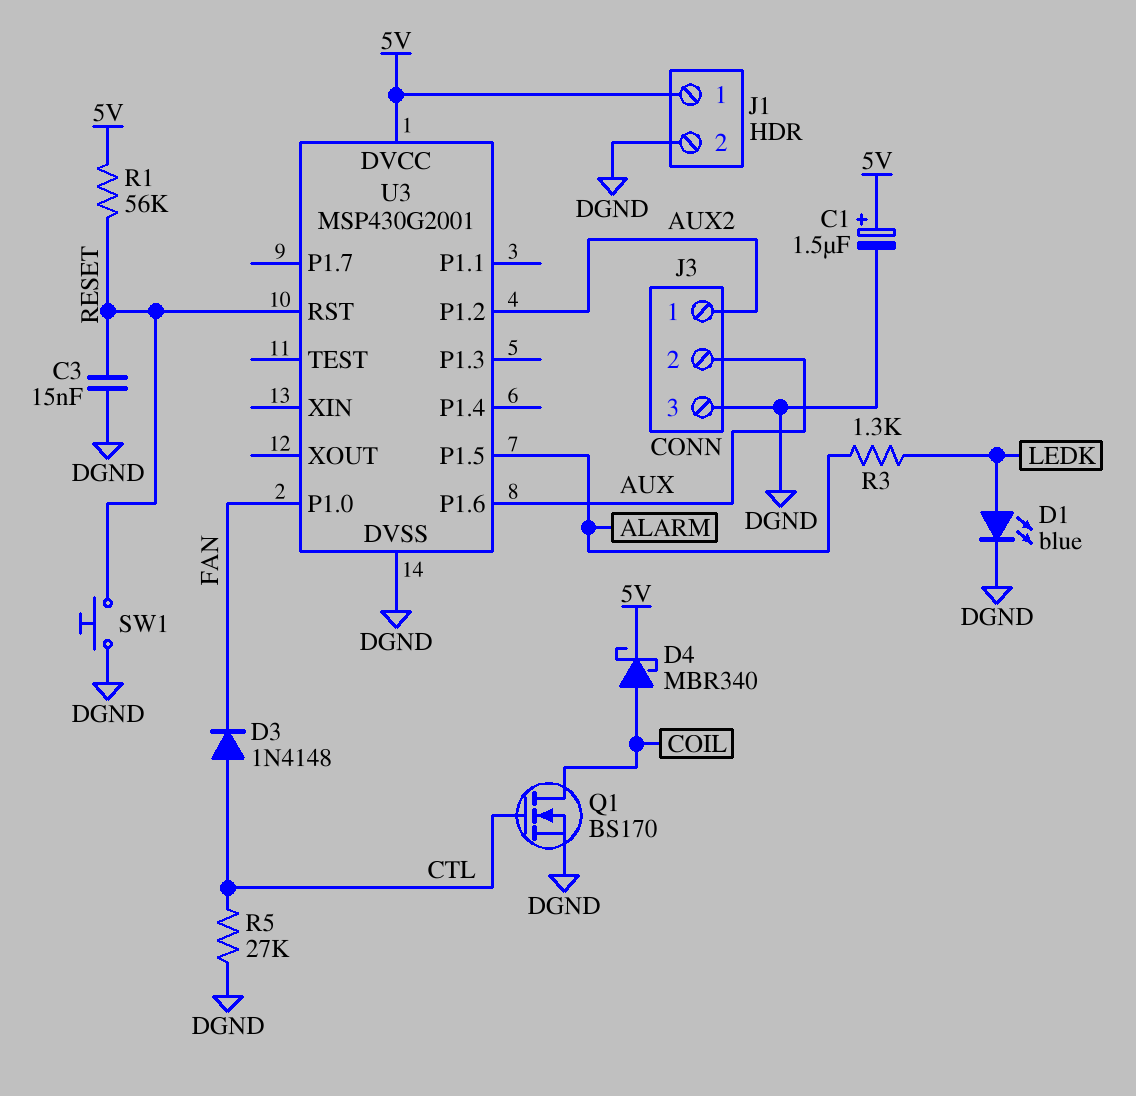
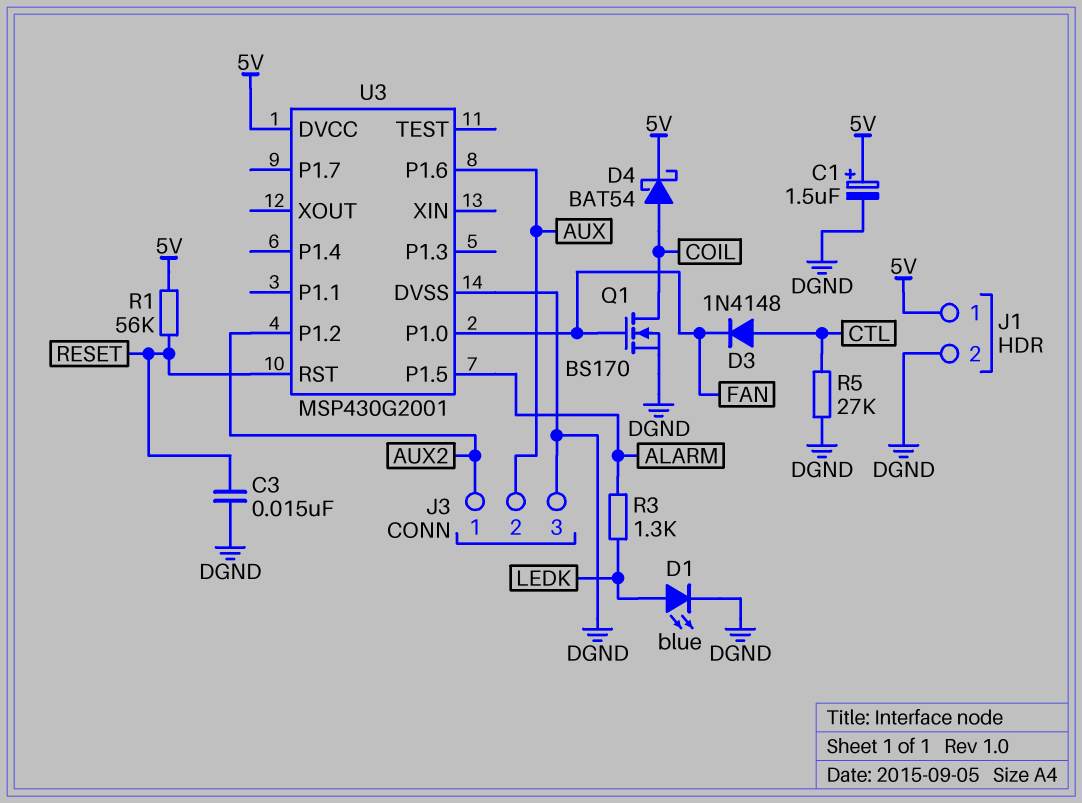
D4: schottky MBR340 (A COIL, K 5V) -> schottky BAT54 (A COIL, K 5V)
Q1: NMOS BS170 (G CTL, D COIL, S DGND) -> NMOS BS170 (G FAN, D COIL, S DGND)
SW1: button (DGND, RESET) -> none

